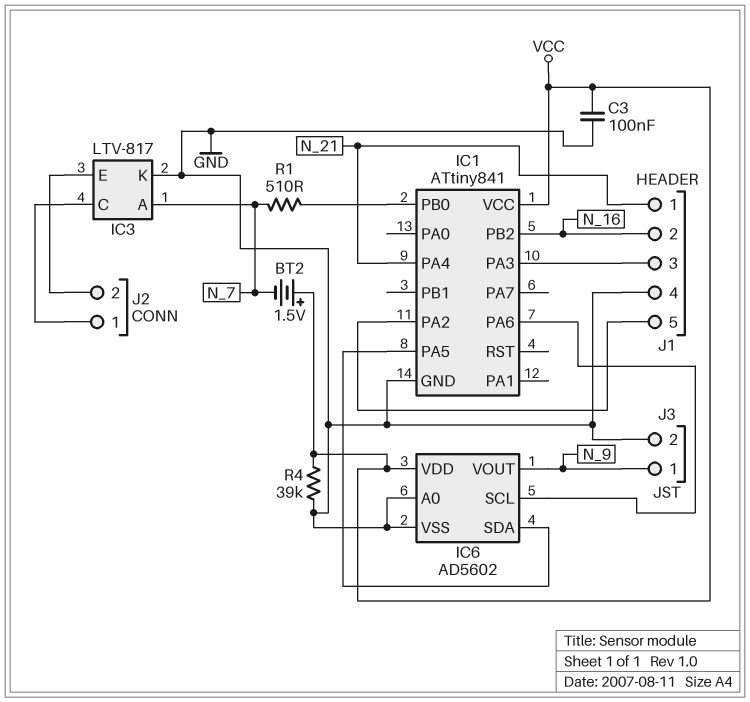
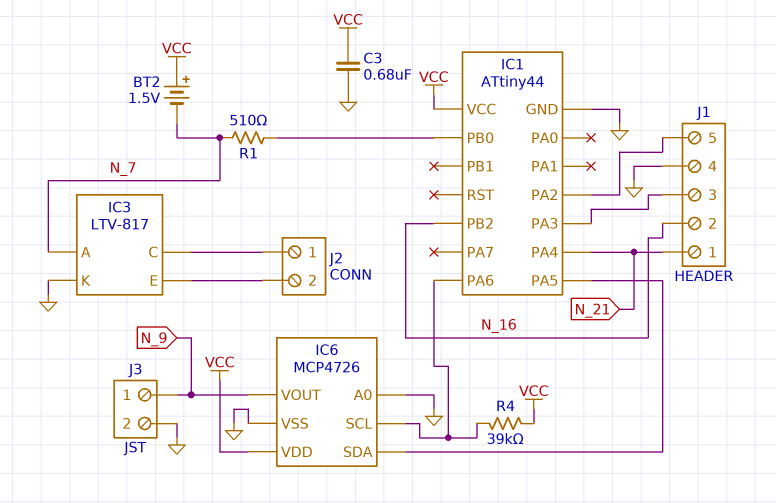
C3: 100nF (GND, VCC) -> 680nF (GND, VCC)
IC1: ATtiny841 -> ATtiny44
IC6: AD5602 -> MCP4726
R4: 39k (GND, VCC) -> 39k (IC1/PA6, VCC)

